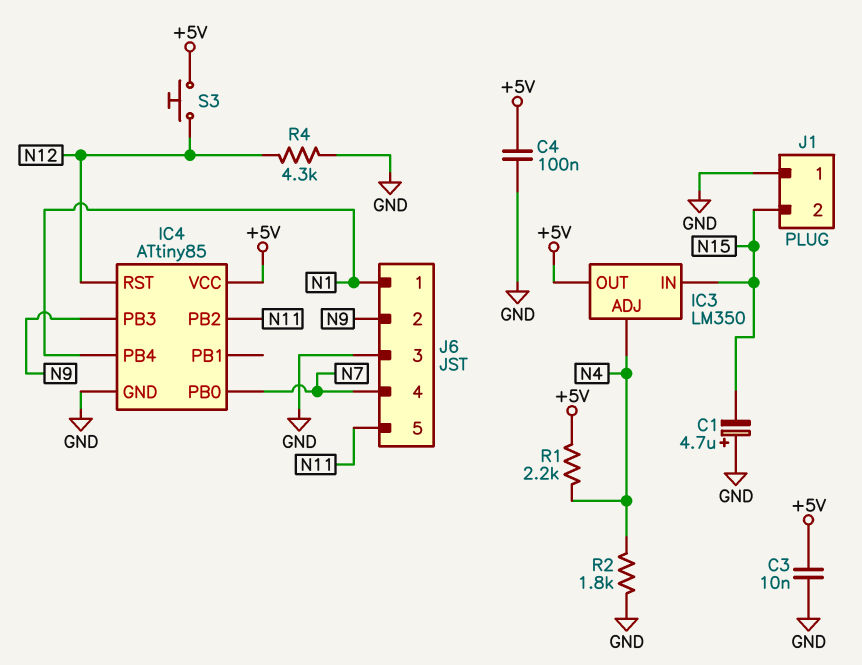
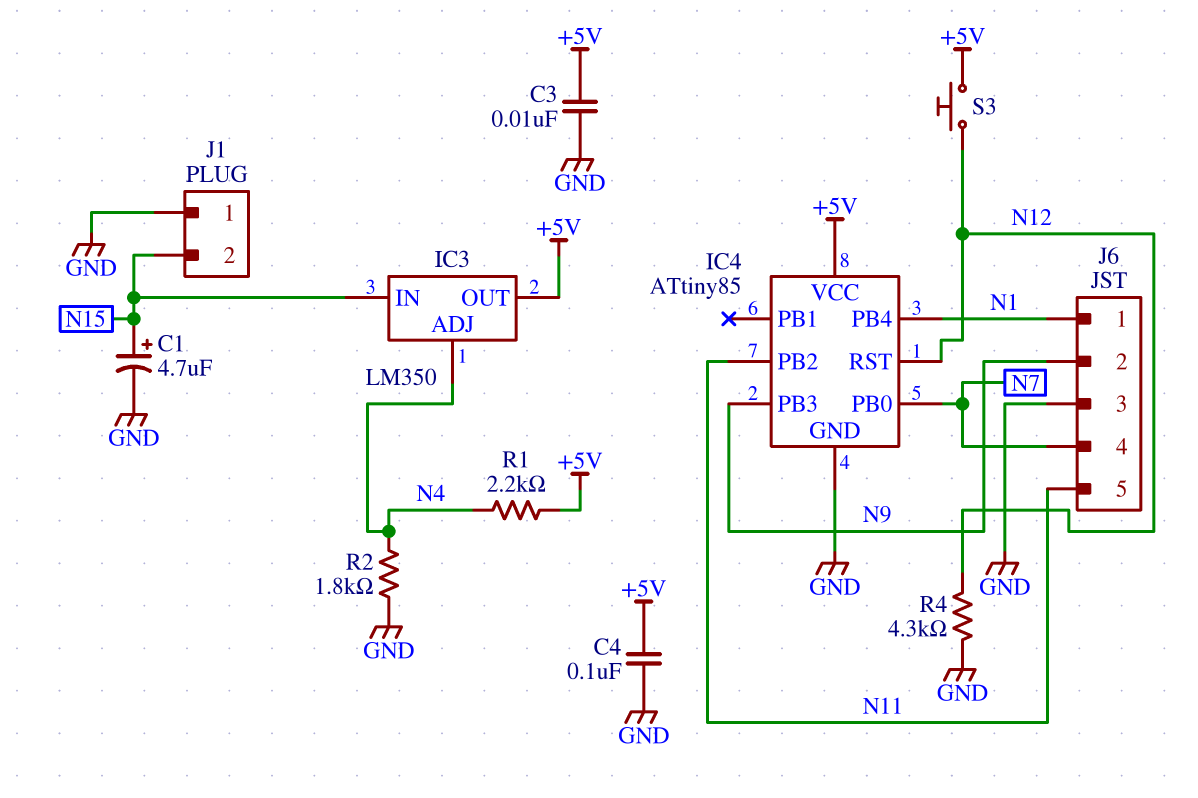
C1: 4.7uF (plus GND, minus N15) -> 4.7uF (plus N15, minus GND)

